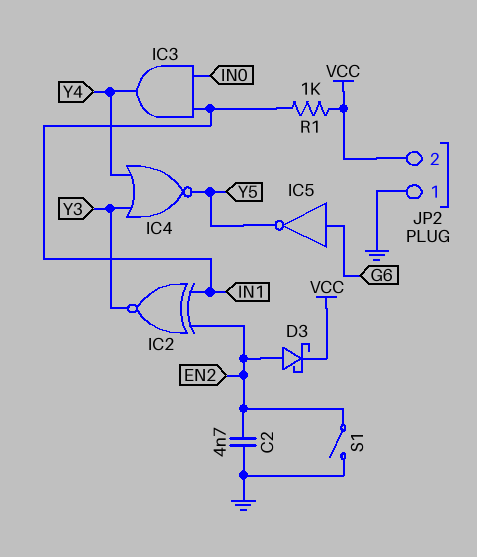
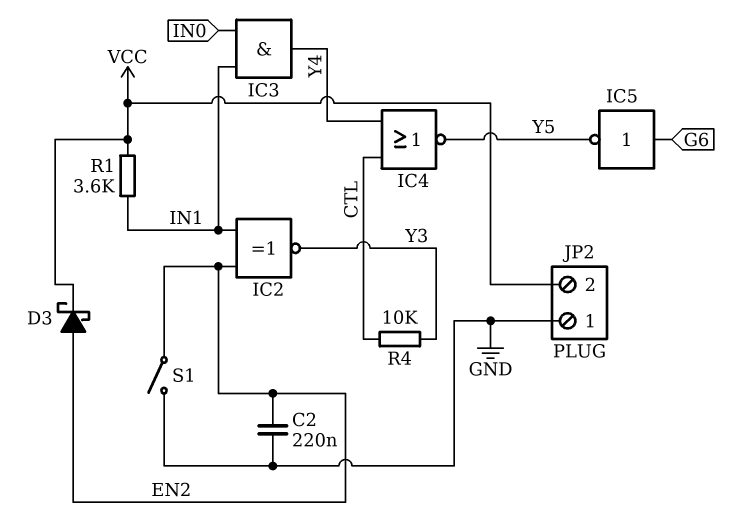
C2: 4.7nF (EN2, GND) -> 220nF (EN2, GND)
IC4: NOR (in Y3, in Y4, out Y5) -> NOR (in CTL, in Y4, out Y5)
R1: 1k (IN1, VCC) -> 3.6k (IN1, VCC)
R4: none -> 10k (CTL, Y3)

